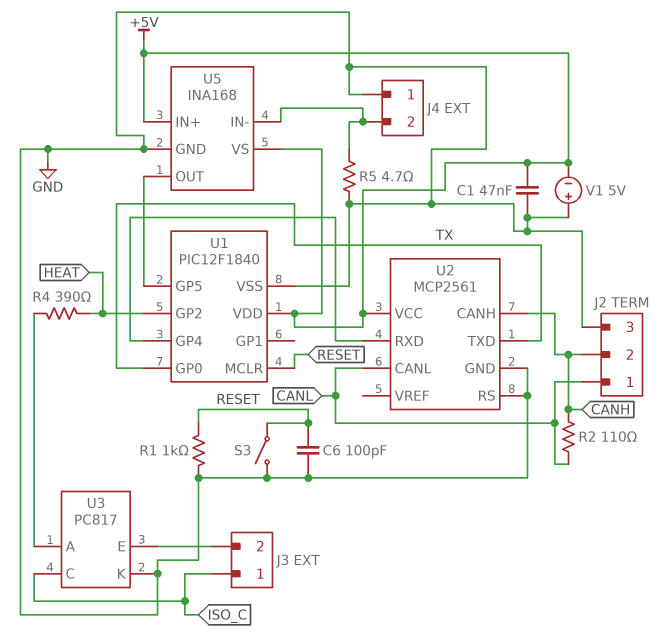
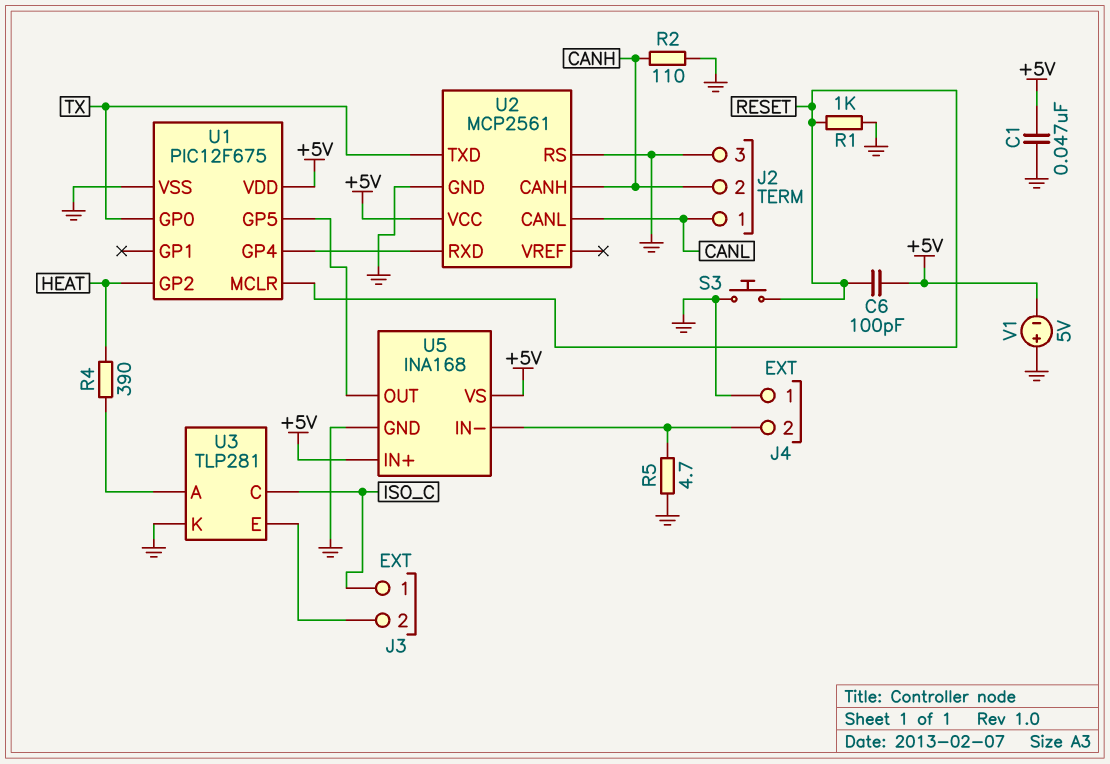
C6: 100pF (GND, RESET) -> 100pF (+5V, RESET)
R2: 110 (CANH, CANL) -> 110 (CANH, GND)
S3: switch (GND, RESET) -> button (GND, RESET)
U1: PIC12F1840 -> PIC12F675
U3: PC817 -> TLP281

